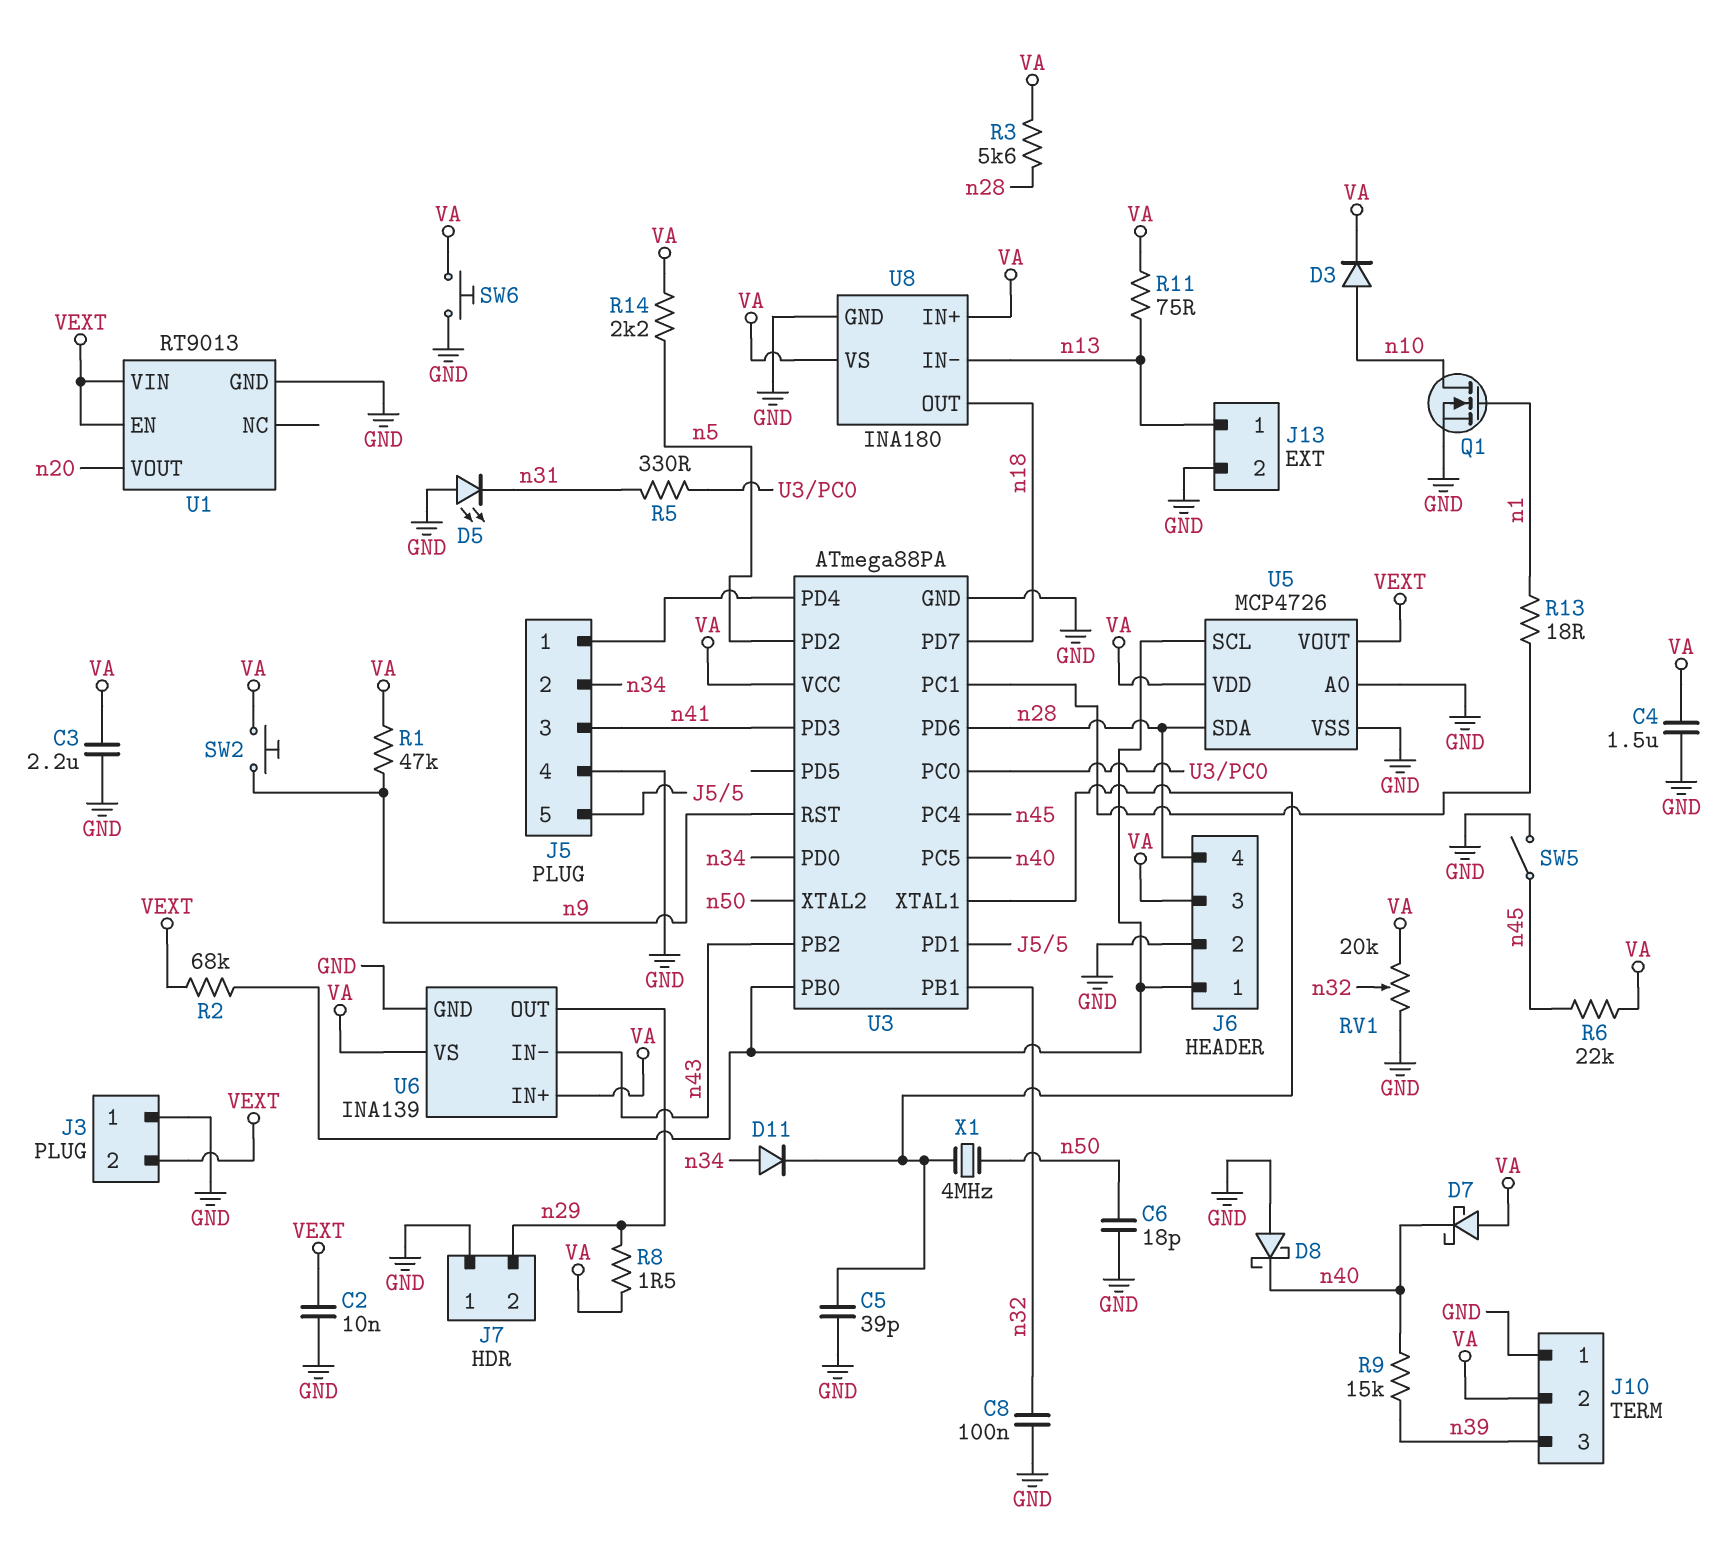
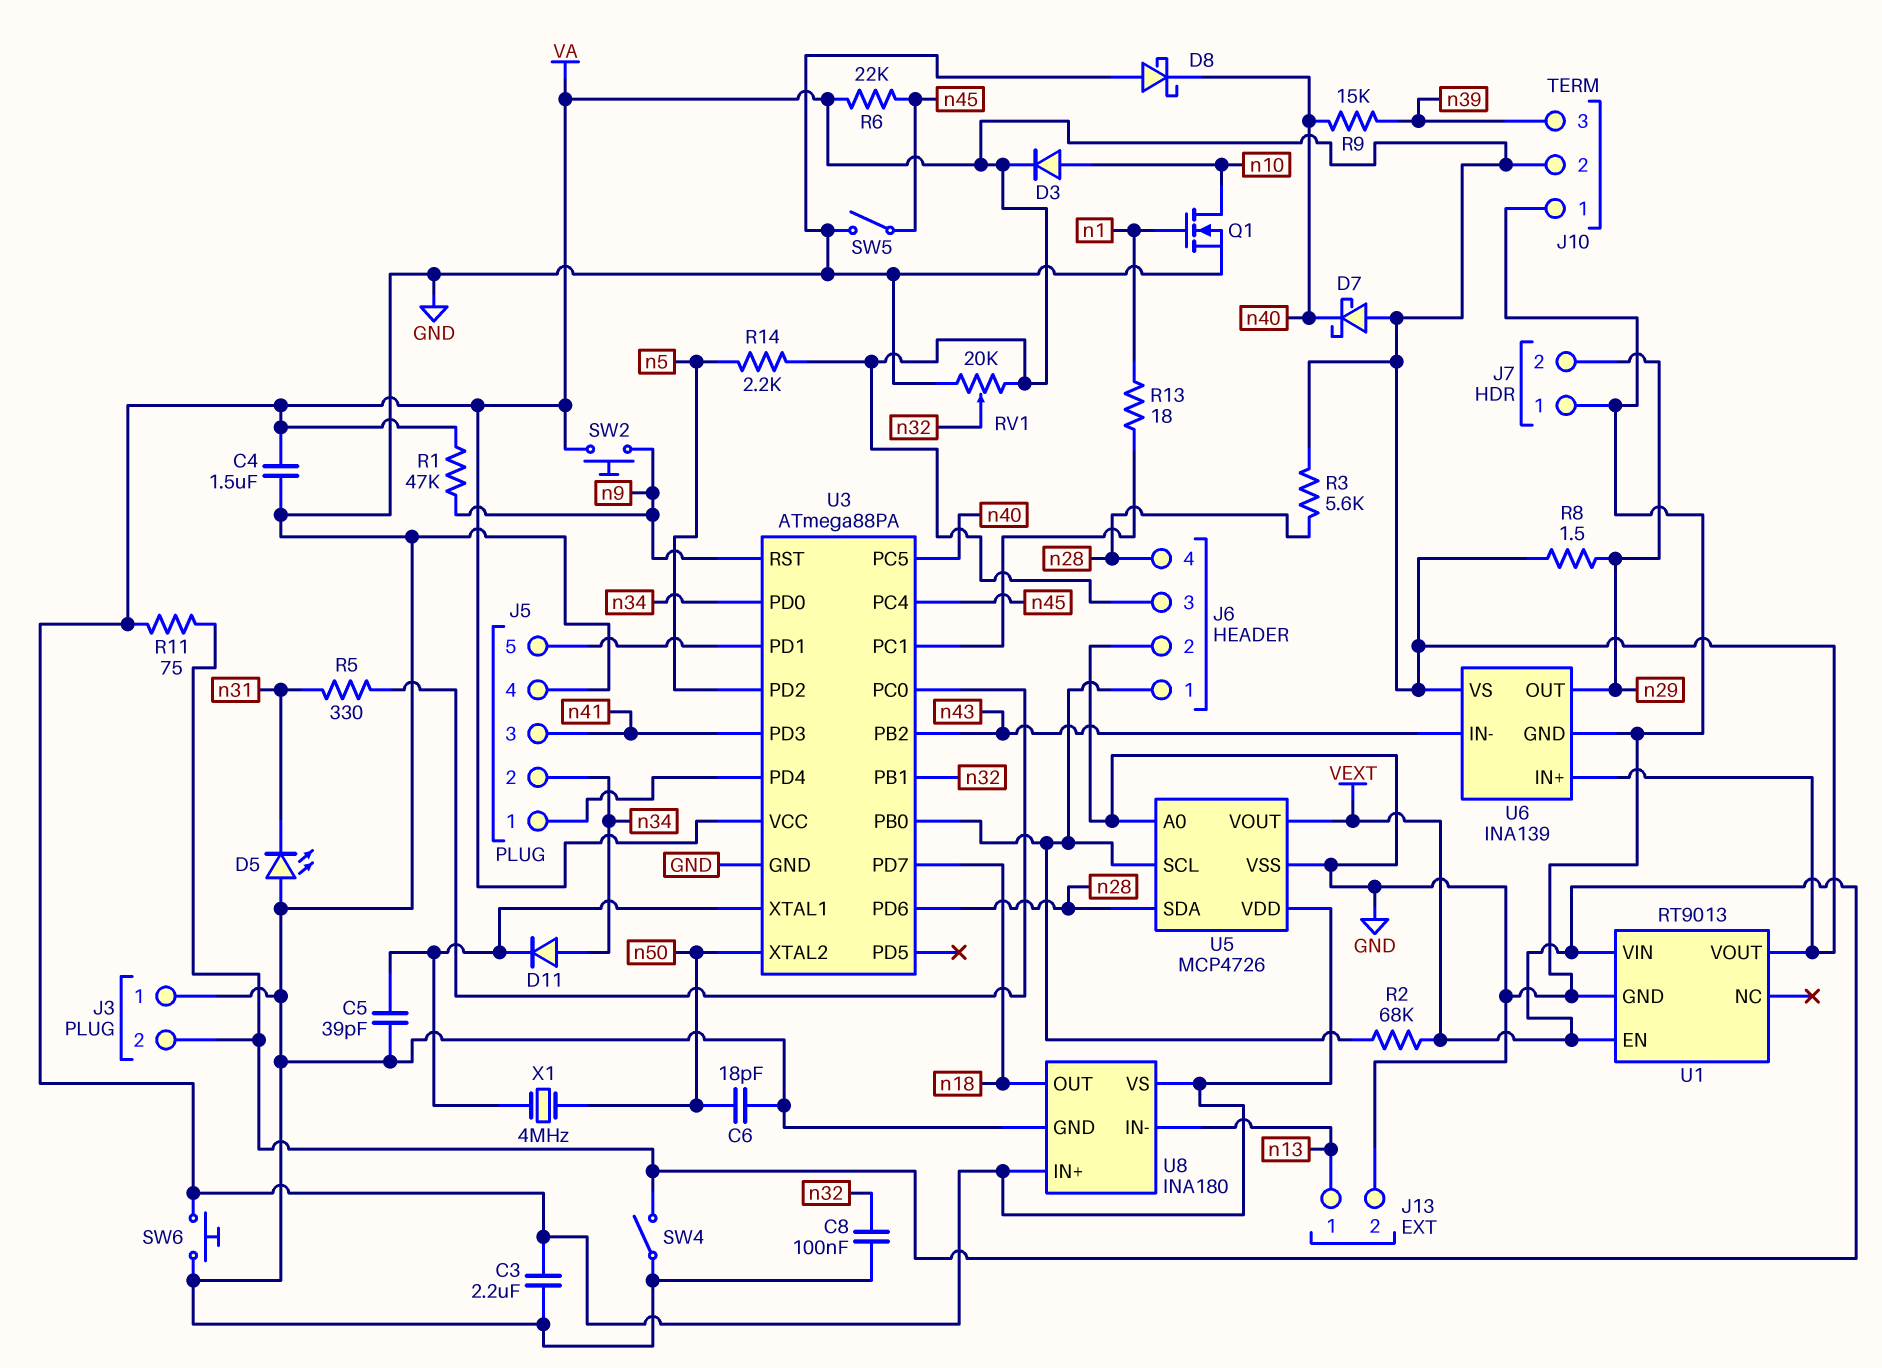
C2: 10nF (GND, VEXT) -> none
R11: 75 (VA, n13) -> 75 (VA, VEXT)
SW4: none -> switch (GND, VEXT)
U1 pin VOUT: n20 -> VA

